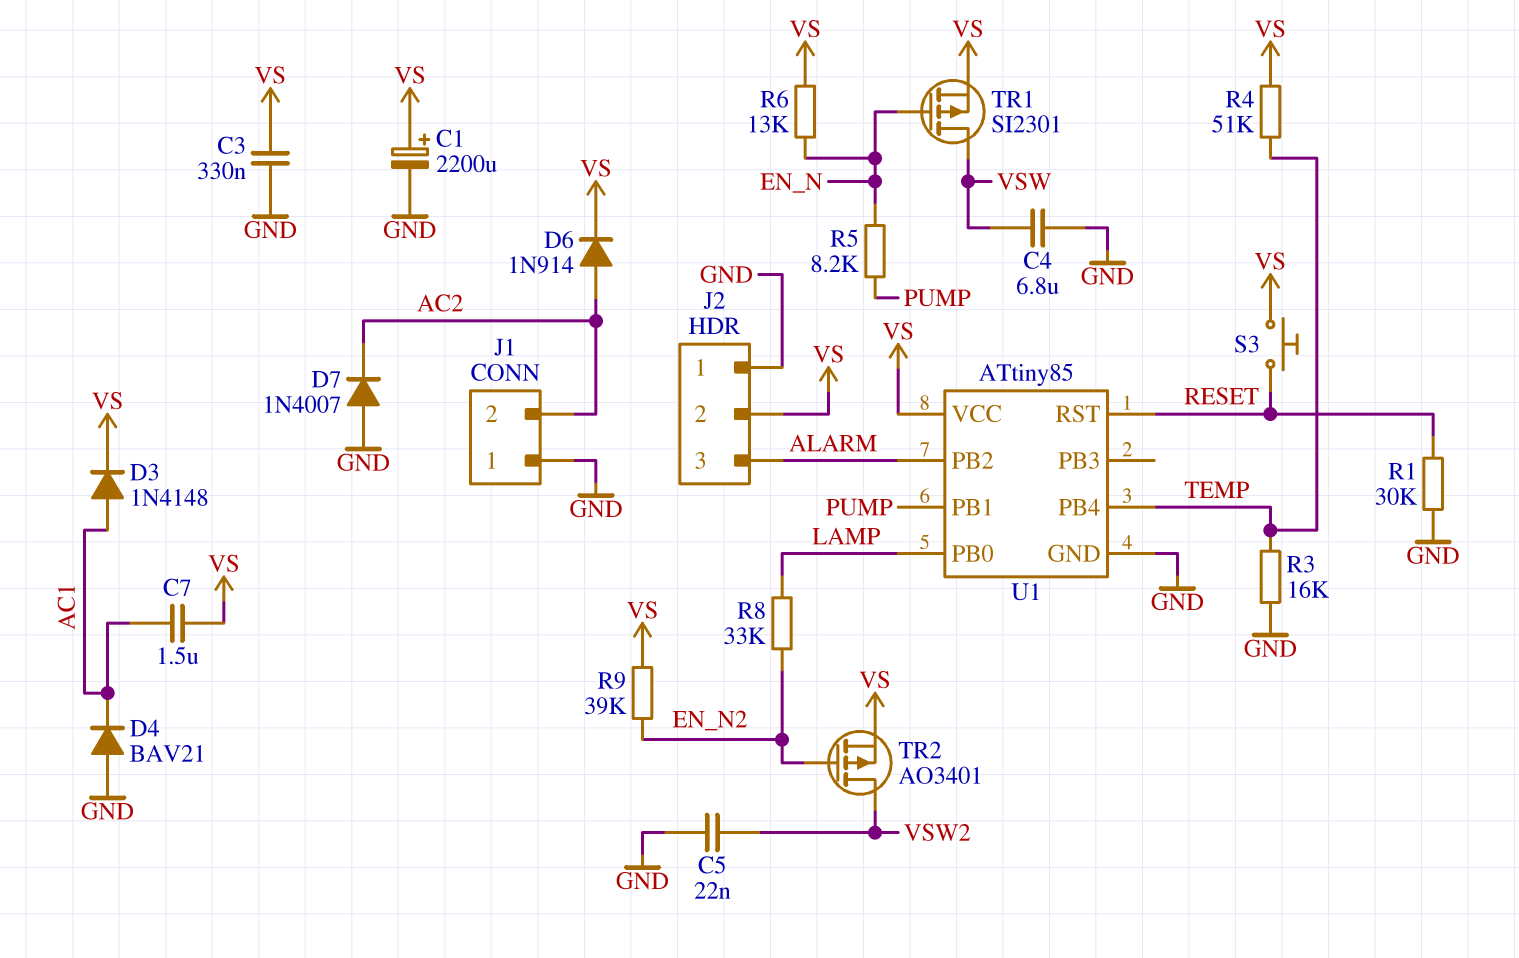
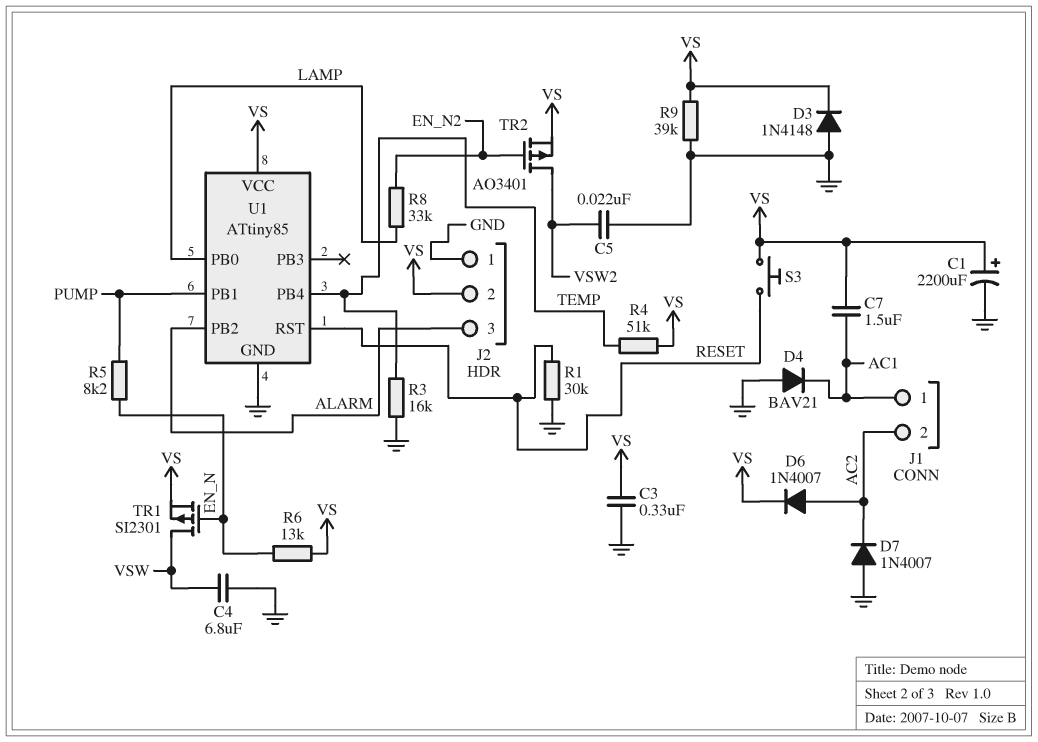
D3: diode 1N4148 (A AC1, K VS) -> diode 1N4148 (A GND, K VS)
D6: diode 1N914 (A AC2, K VS) -> diode 1N4007 (A AC2, K VS)
J1 pin 1: GND -> AC1
R9: 39k (EN_N2, VS) -> 39k (GND, VS)

